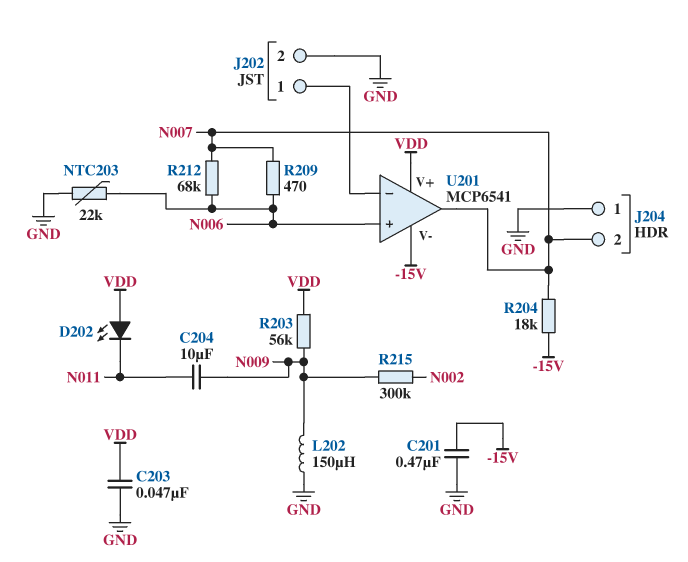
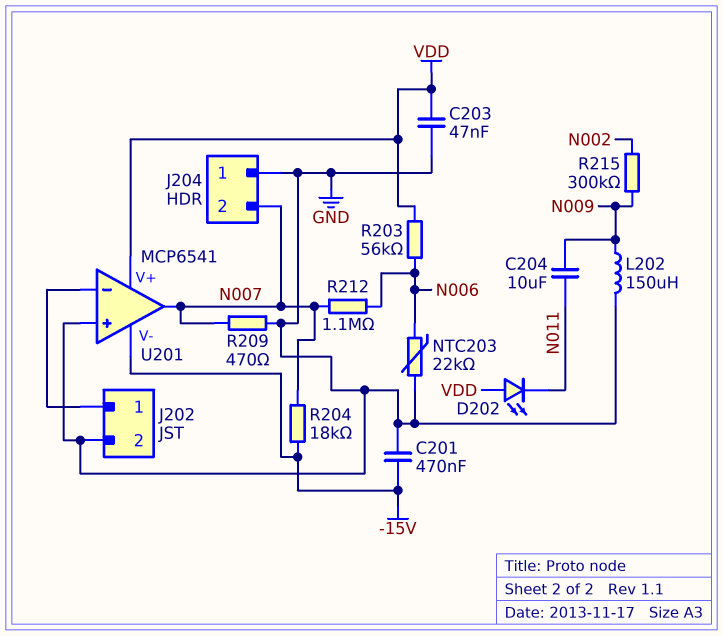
R203: 56k (N009, VDD) -> 56k (N006, VDD)
R209: 470 (N006, N007) -> 470 (GND, N007)
R212: 68k (N006, N007) -> 1.1M (N006, N007)
U201 pin in+: N006 -> GND

